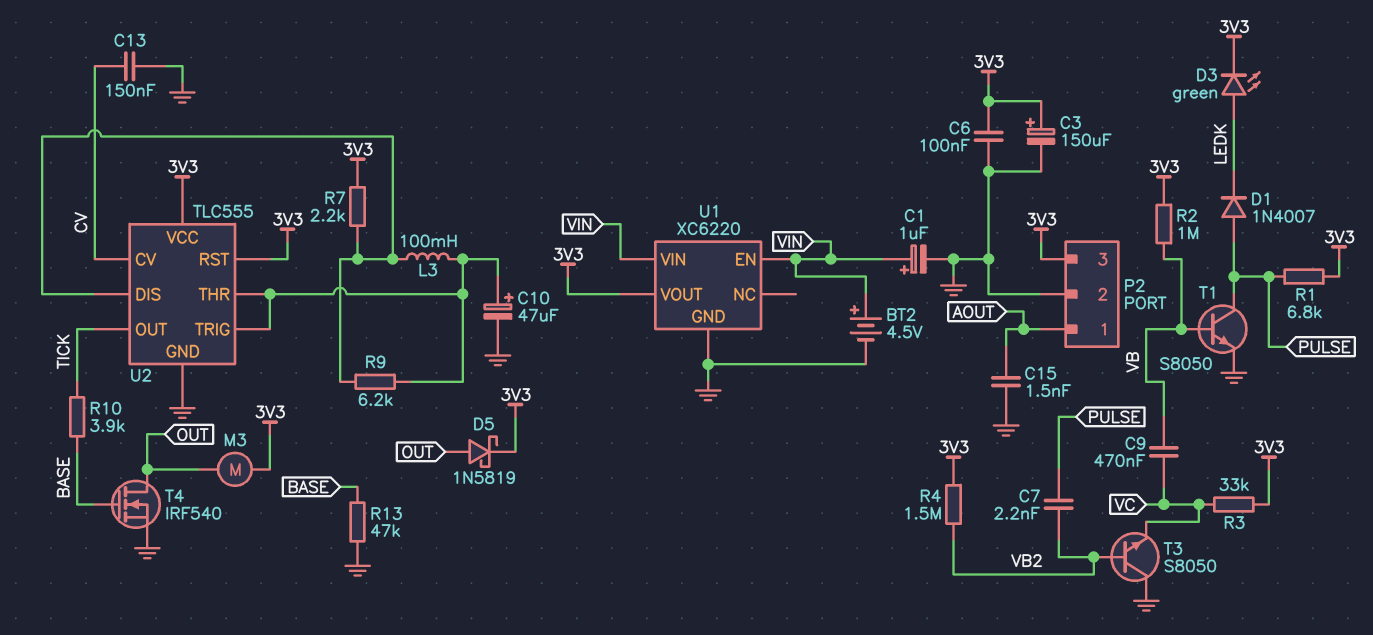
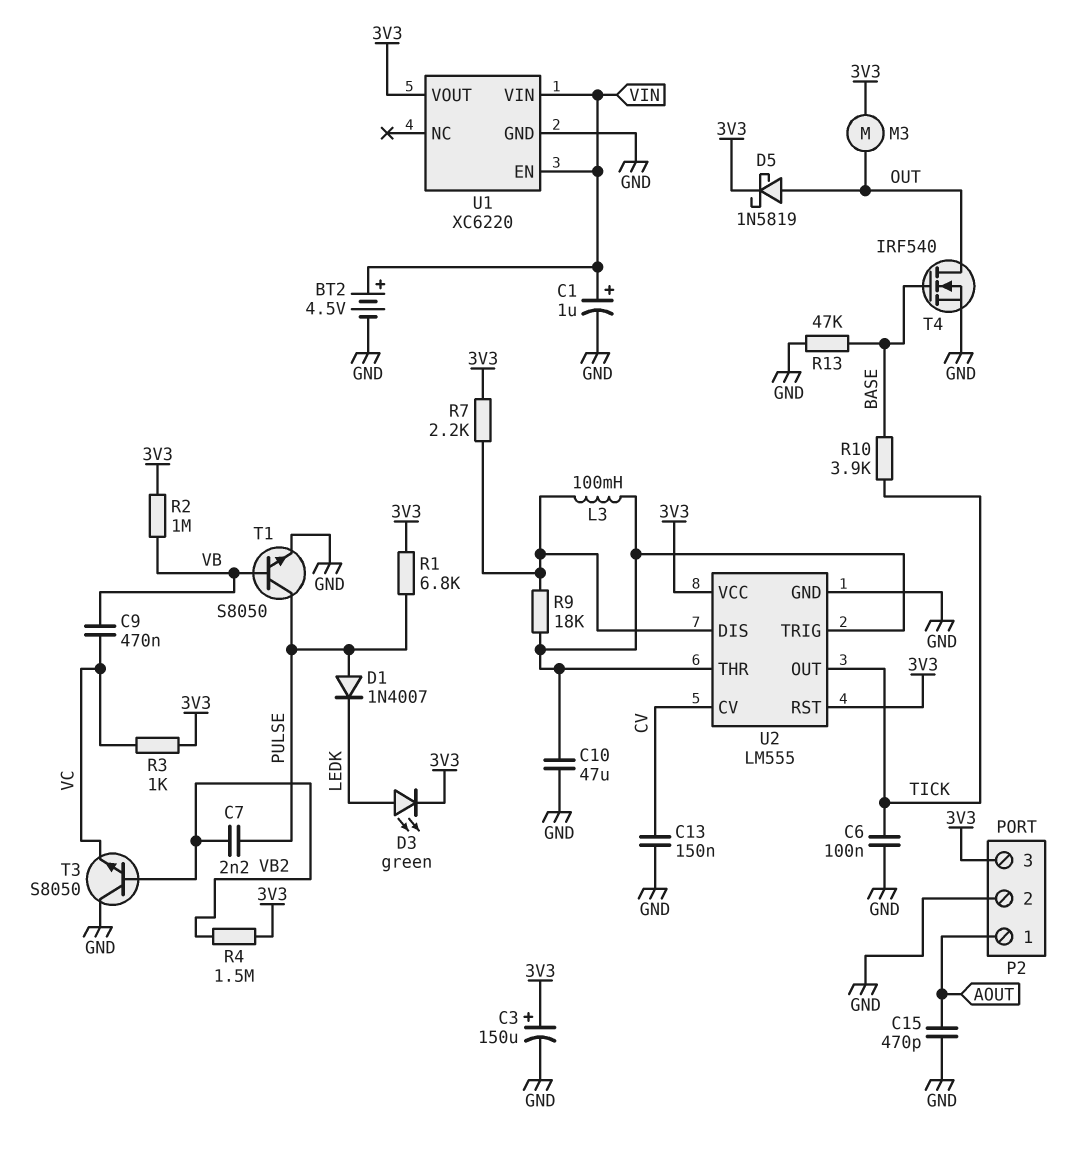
C6: 100nF (3V3, GND) -> 100nF (GND, TICK)
C10: 47uF (plus U2/THR, minus GND) -> 47uF (GND, U2/THR)
C15: 1.5nF (AOUT, GND) -> 470pF (AOUT, GND)
R3: 33k (3V3, VC) -> 1k (3V3, VC)
R9: 6.2k (U2/DIS, U2/THR) -> 18k (U2/DIS, U2/THR)
U2: TLC555 -> LM555

